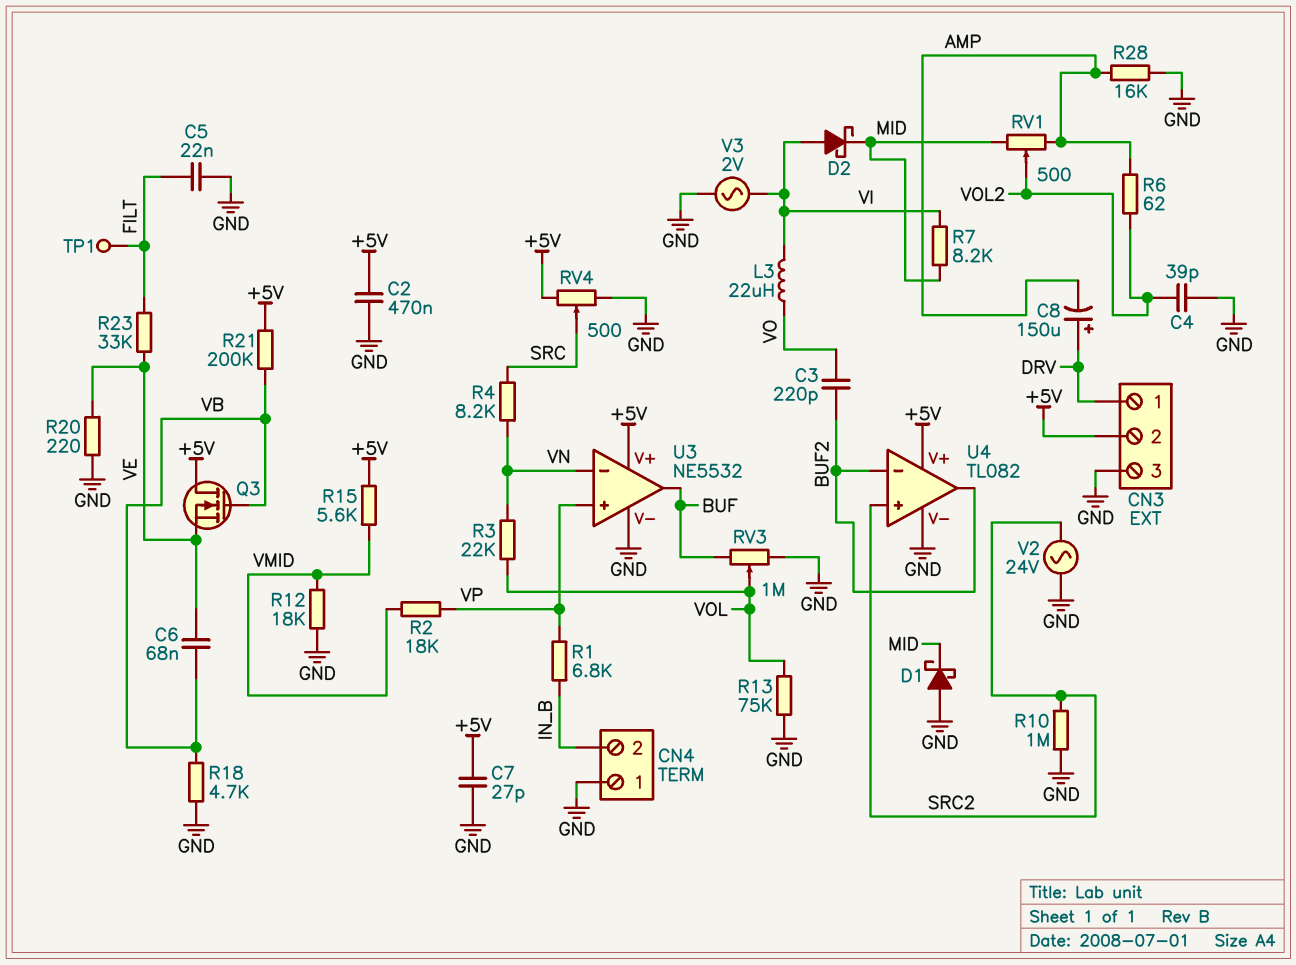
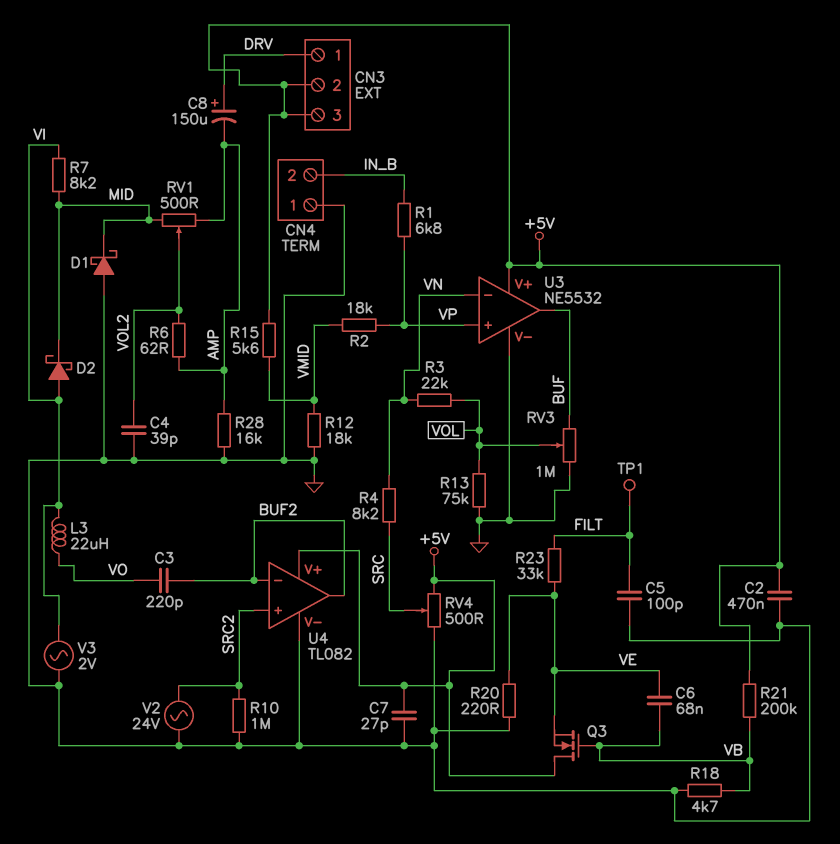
C5: 22nF (FILT, GND) -> 100pF (FILT, GND)
CN3 pin 3: GND -> +5V

